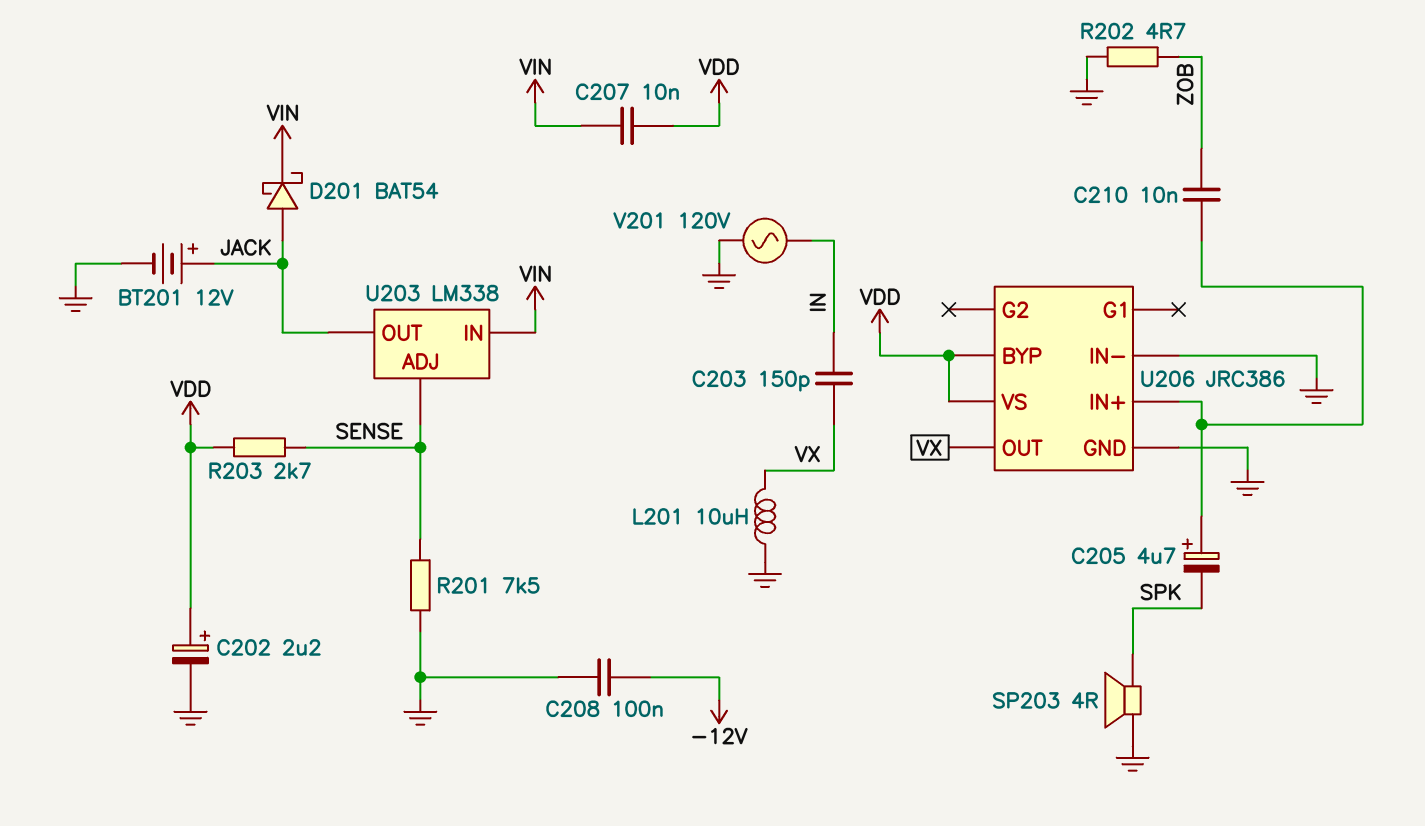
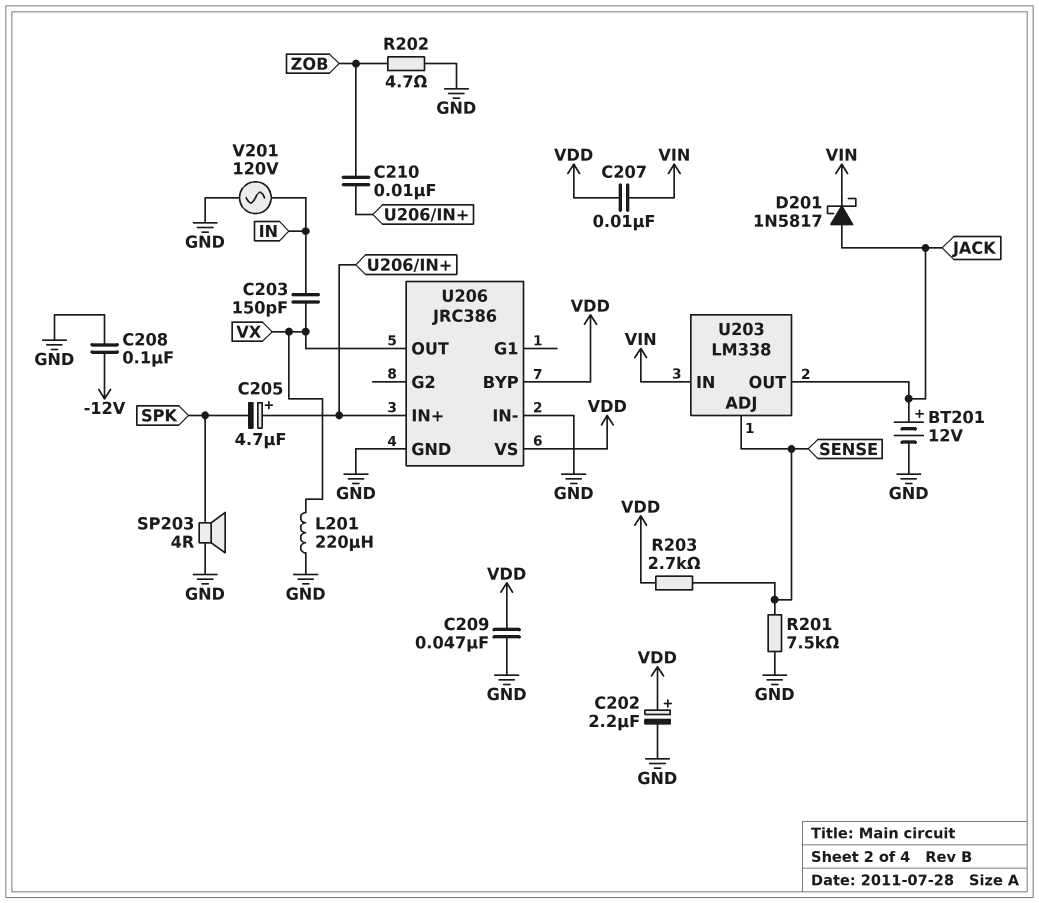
C209: none -> 47nF (GND, VDD)
D201: schottky BAT54 (A JACK, K VIN) -> schottky 1N5817 (A JACK, K VIN)
L201: 10uH (GND, VX) -> 220uH (GND, VX)

